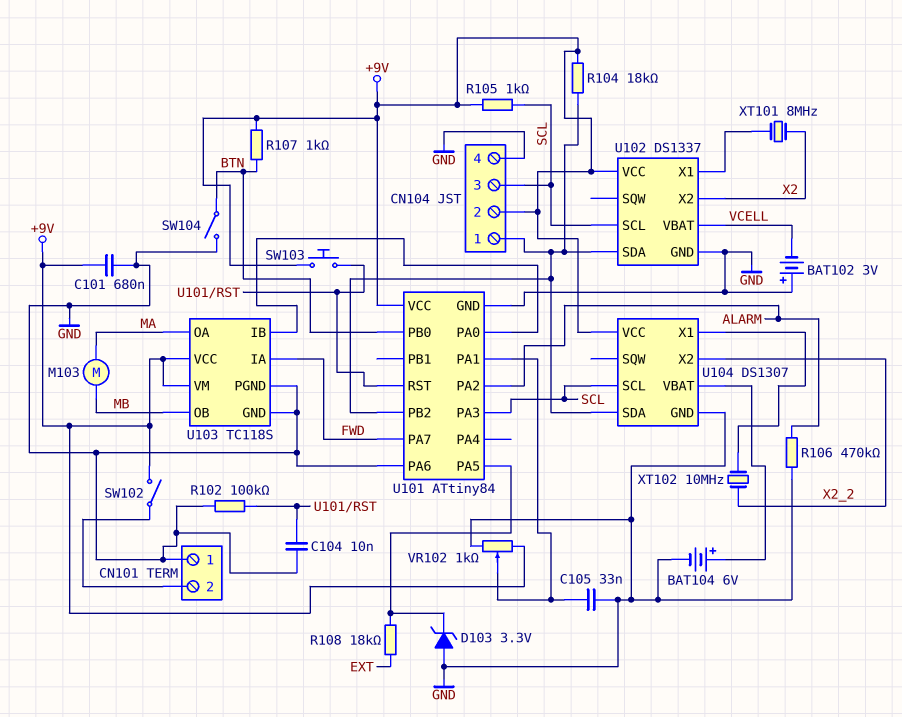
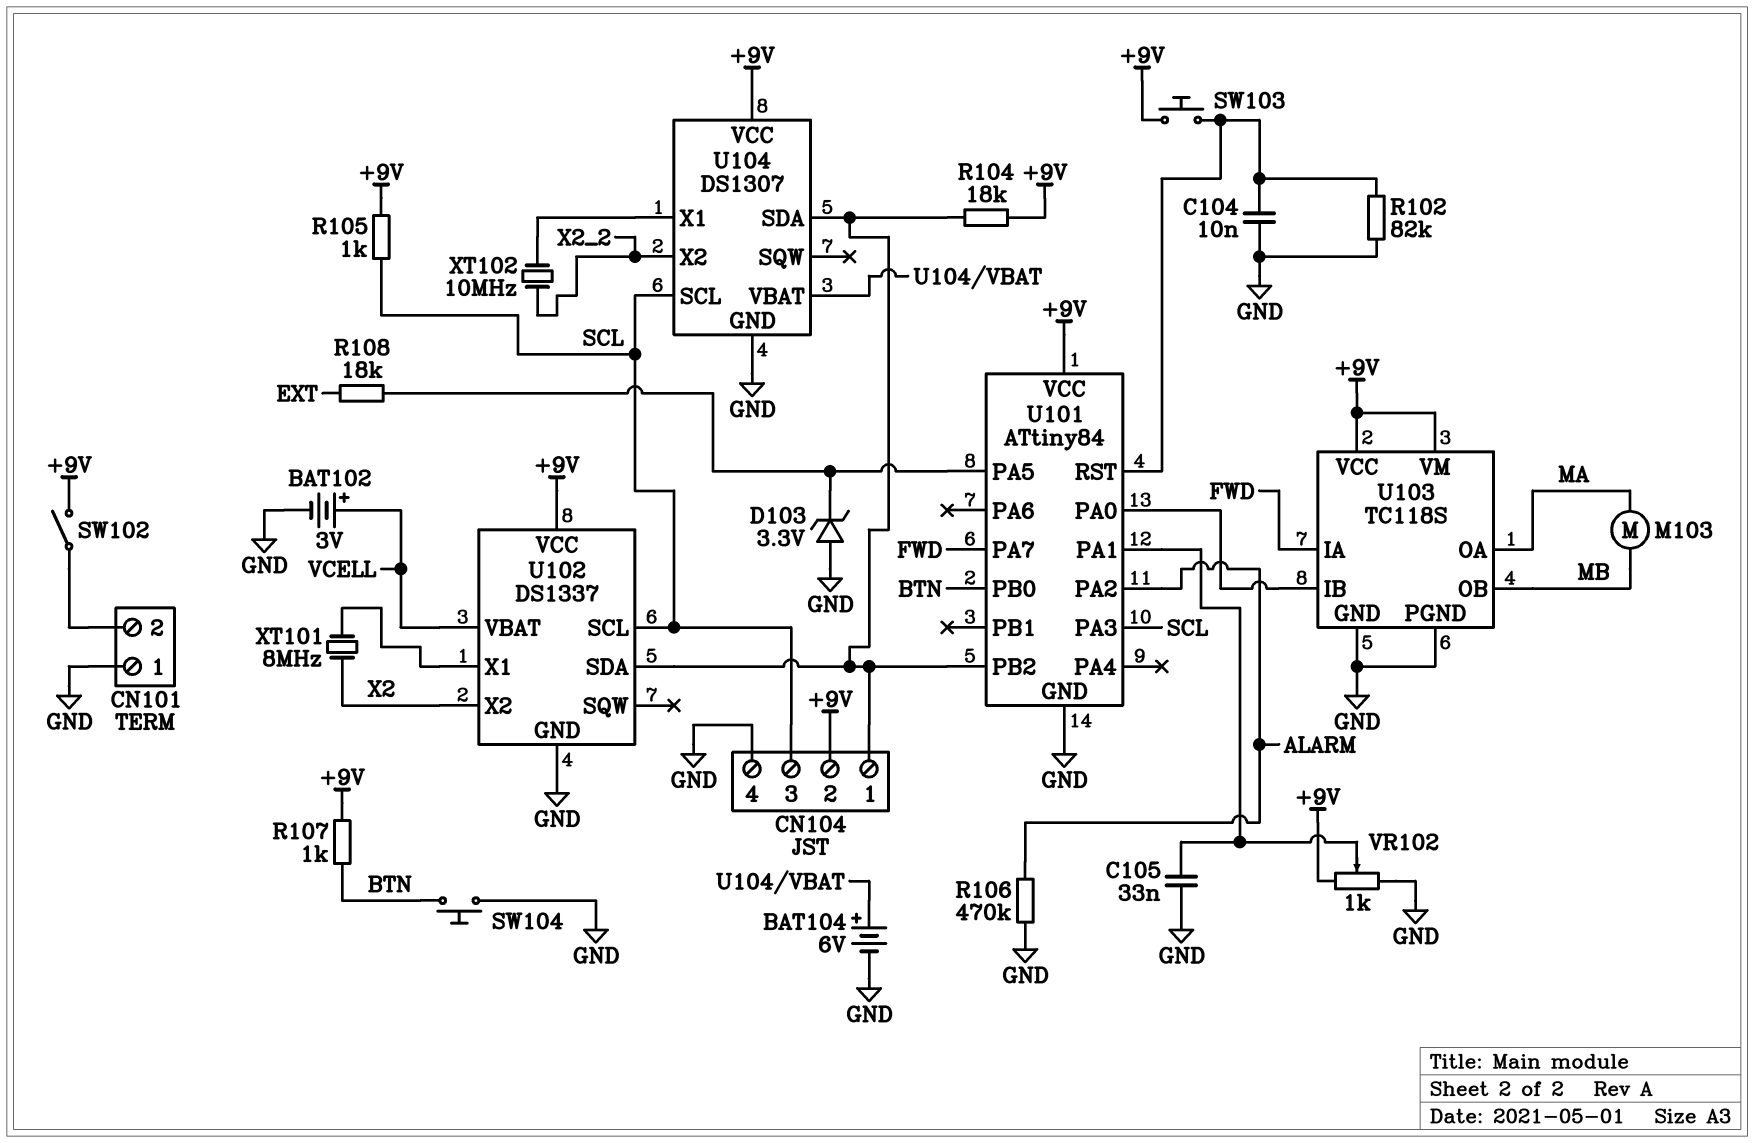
BAT102: 3V (plus GND, minus VCELL) -> 3V (plus VCELL, minus GND)
C101: 680nF (+9V, GND) -> none
R102: 100k (GND, U101/RST) -> 82k (GND, U101/RST)
SW104: switch (BTN, GND) -> button (BTN, GND)
U101 pin PA6: GND -> none

